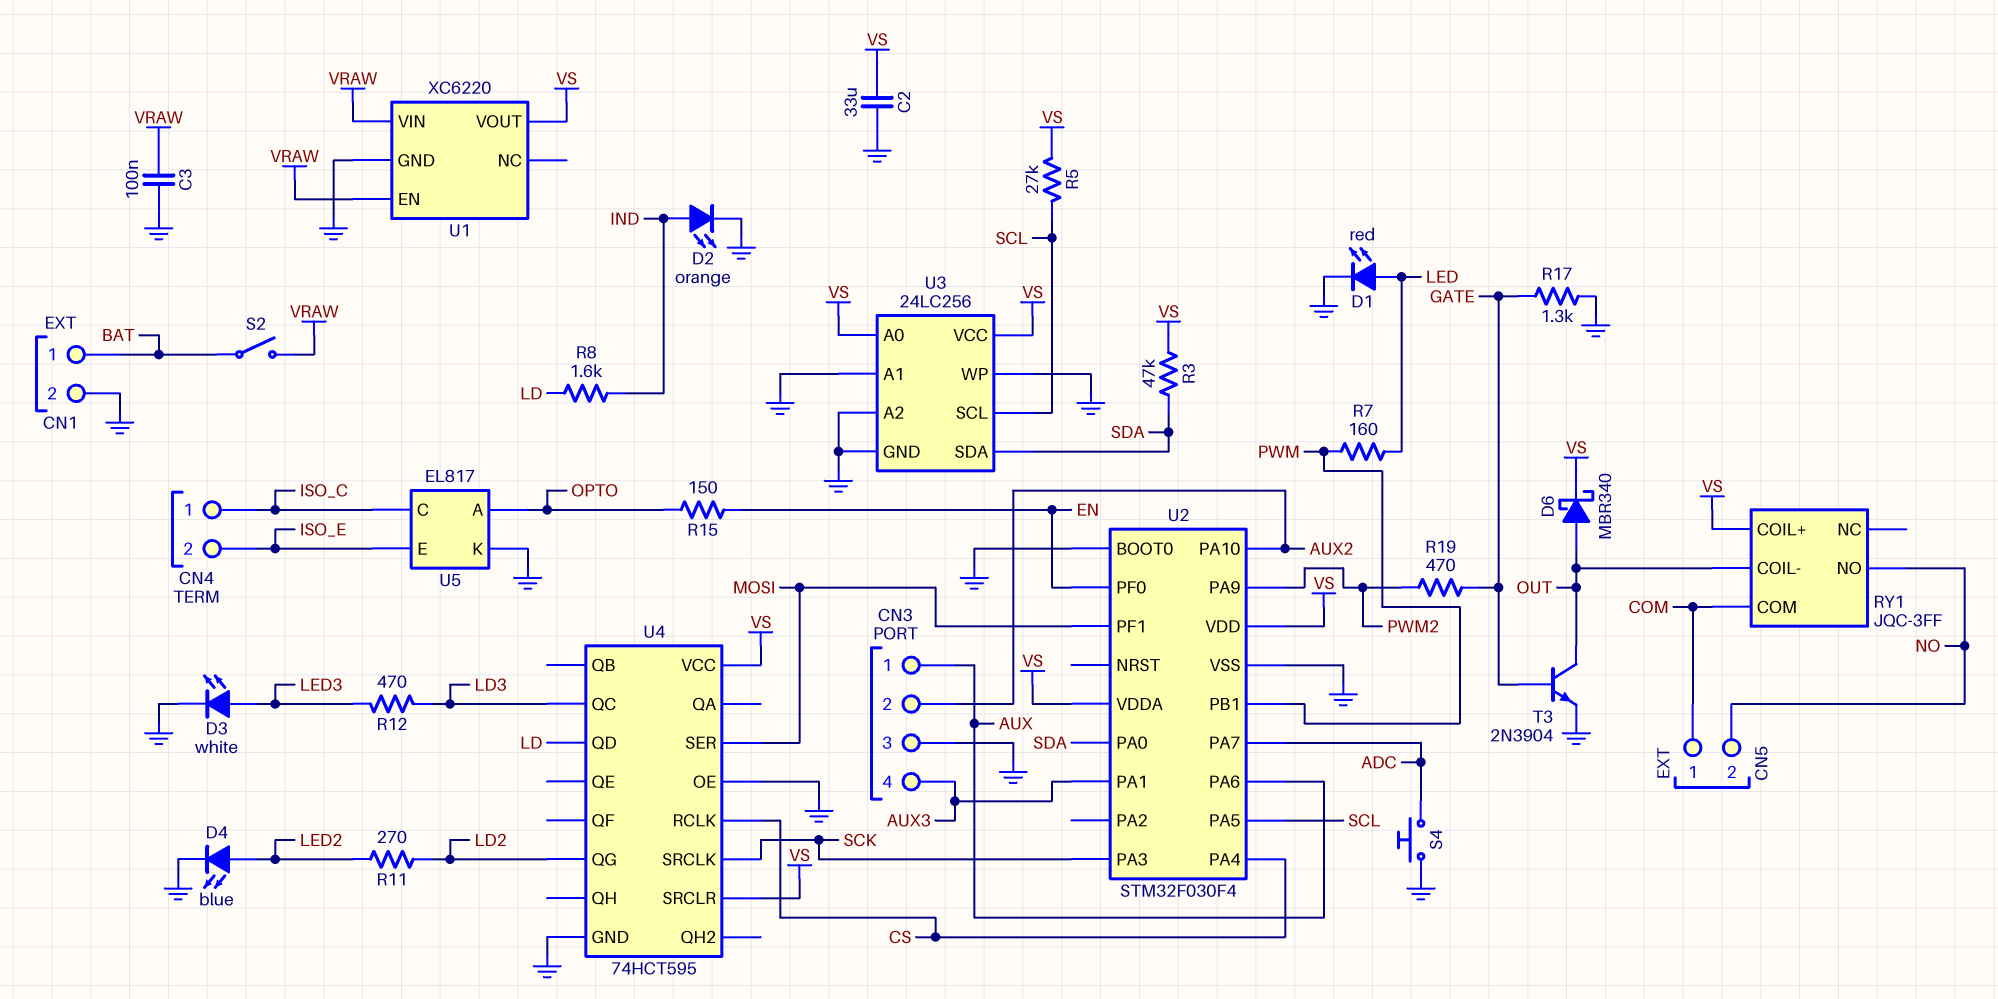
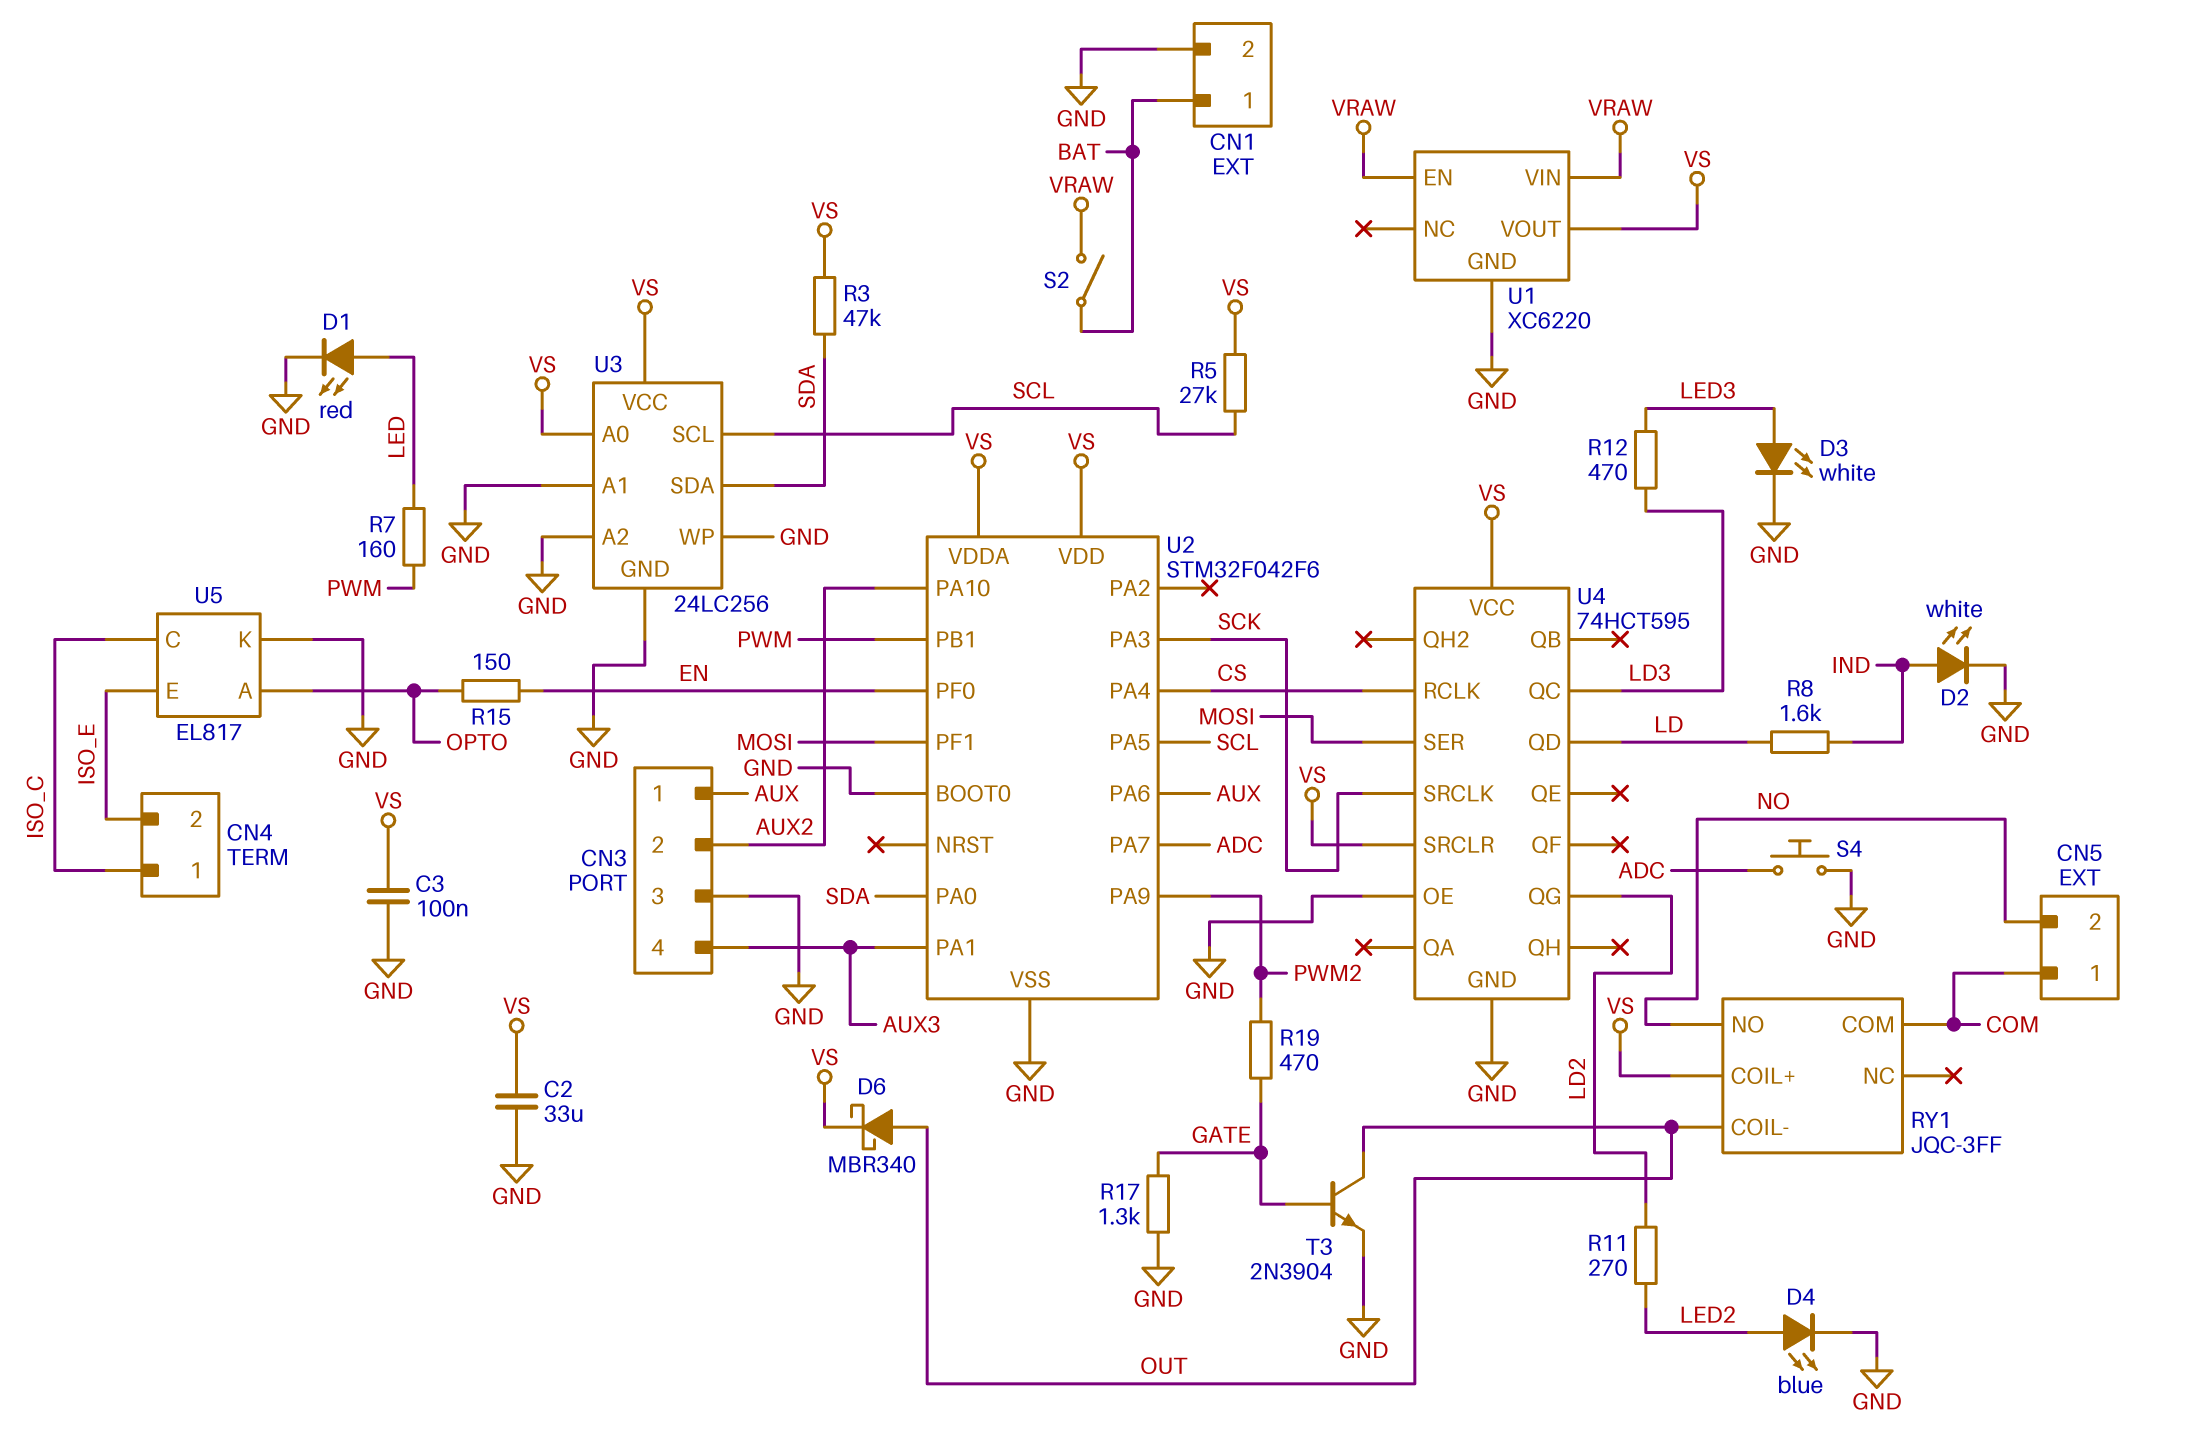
C3: 100nF (GND, VRAW) -> 100nF (GND, VS)
D2: LED orange (A IND, K GND) -> LED white (A IND, K GND)
U2: STM32F030F4 -> STM32F042F6

